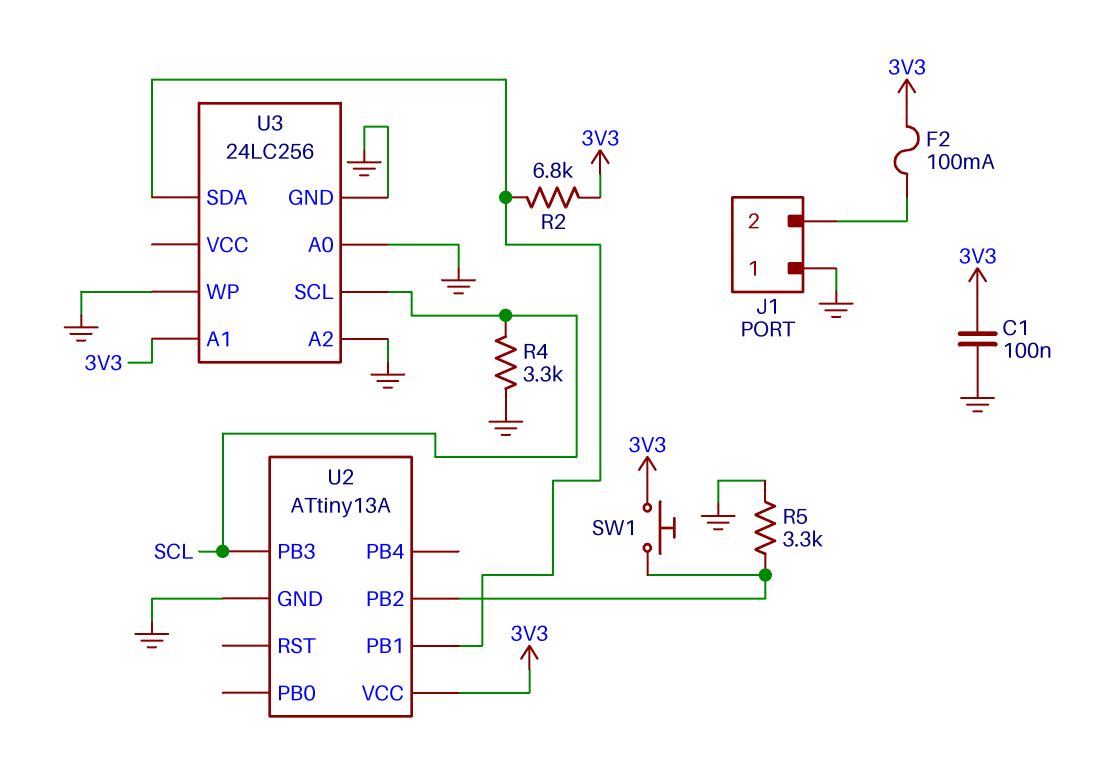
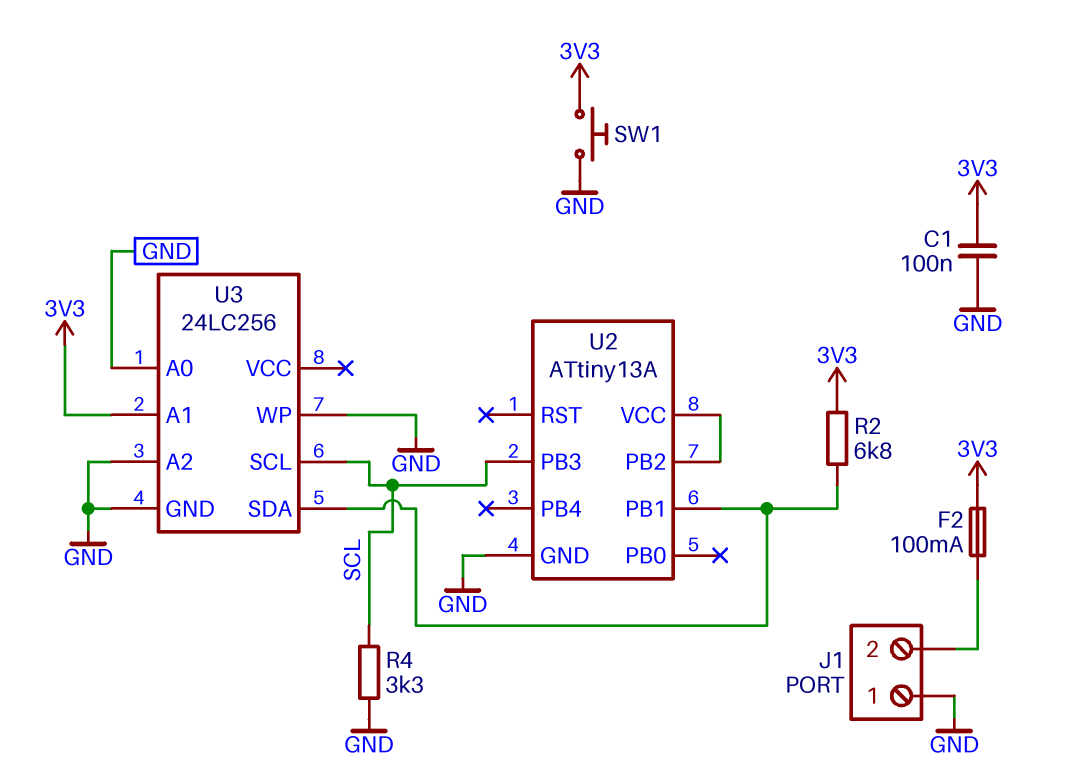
R5: 3.3k (GND, U2/PB2) -> none
SW1: button (3V3, U2/PB2) -> button (3V3, GND)
U2 pin VCC: 3V3 -> U2/PB2

